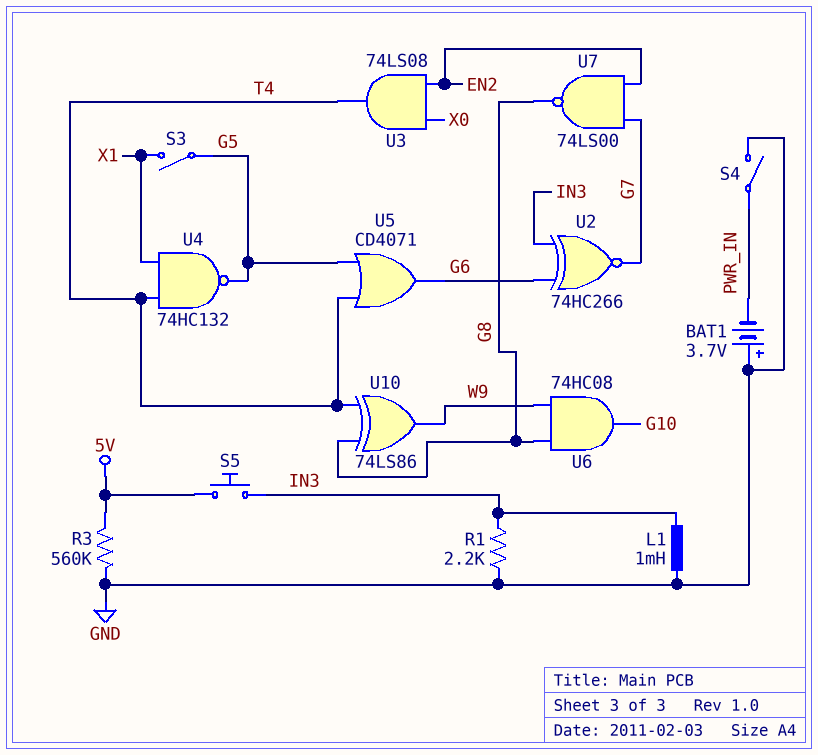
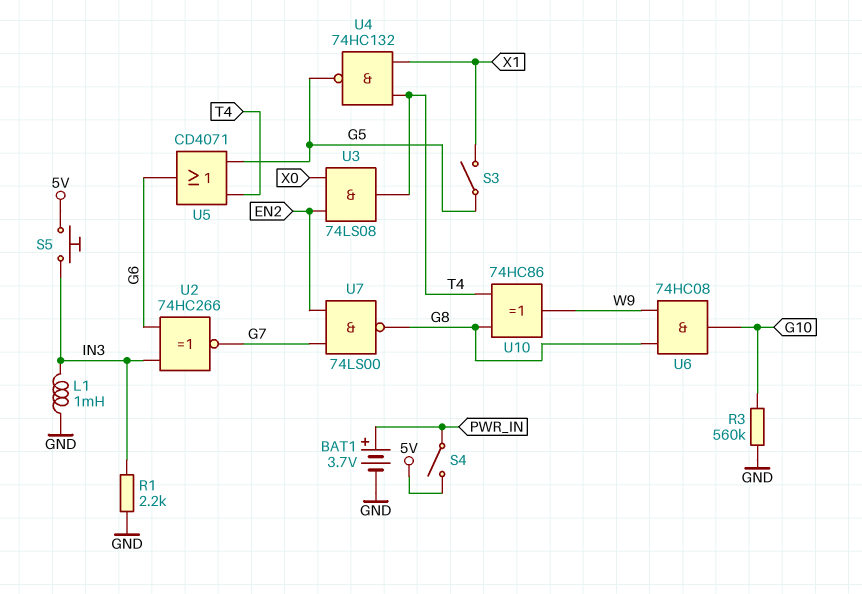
BAT1: 3.7V (plus GND, minus PWR_IN) -> 3.7V (plus PWR_IN, minus GND)
R3: 560k (5V, GND) -> 560k (G10, GND)
S4: switch (GND, PWR_IN) -> switch (5V, PWR_IN)
U10: XOR 74LS86 (in G8, in T4, out W9) -> XOR 74HC86 (in G8, in T4, out W9)

